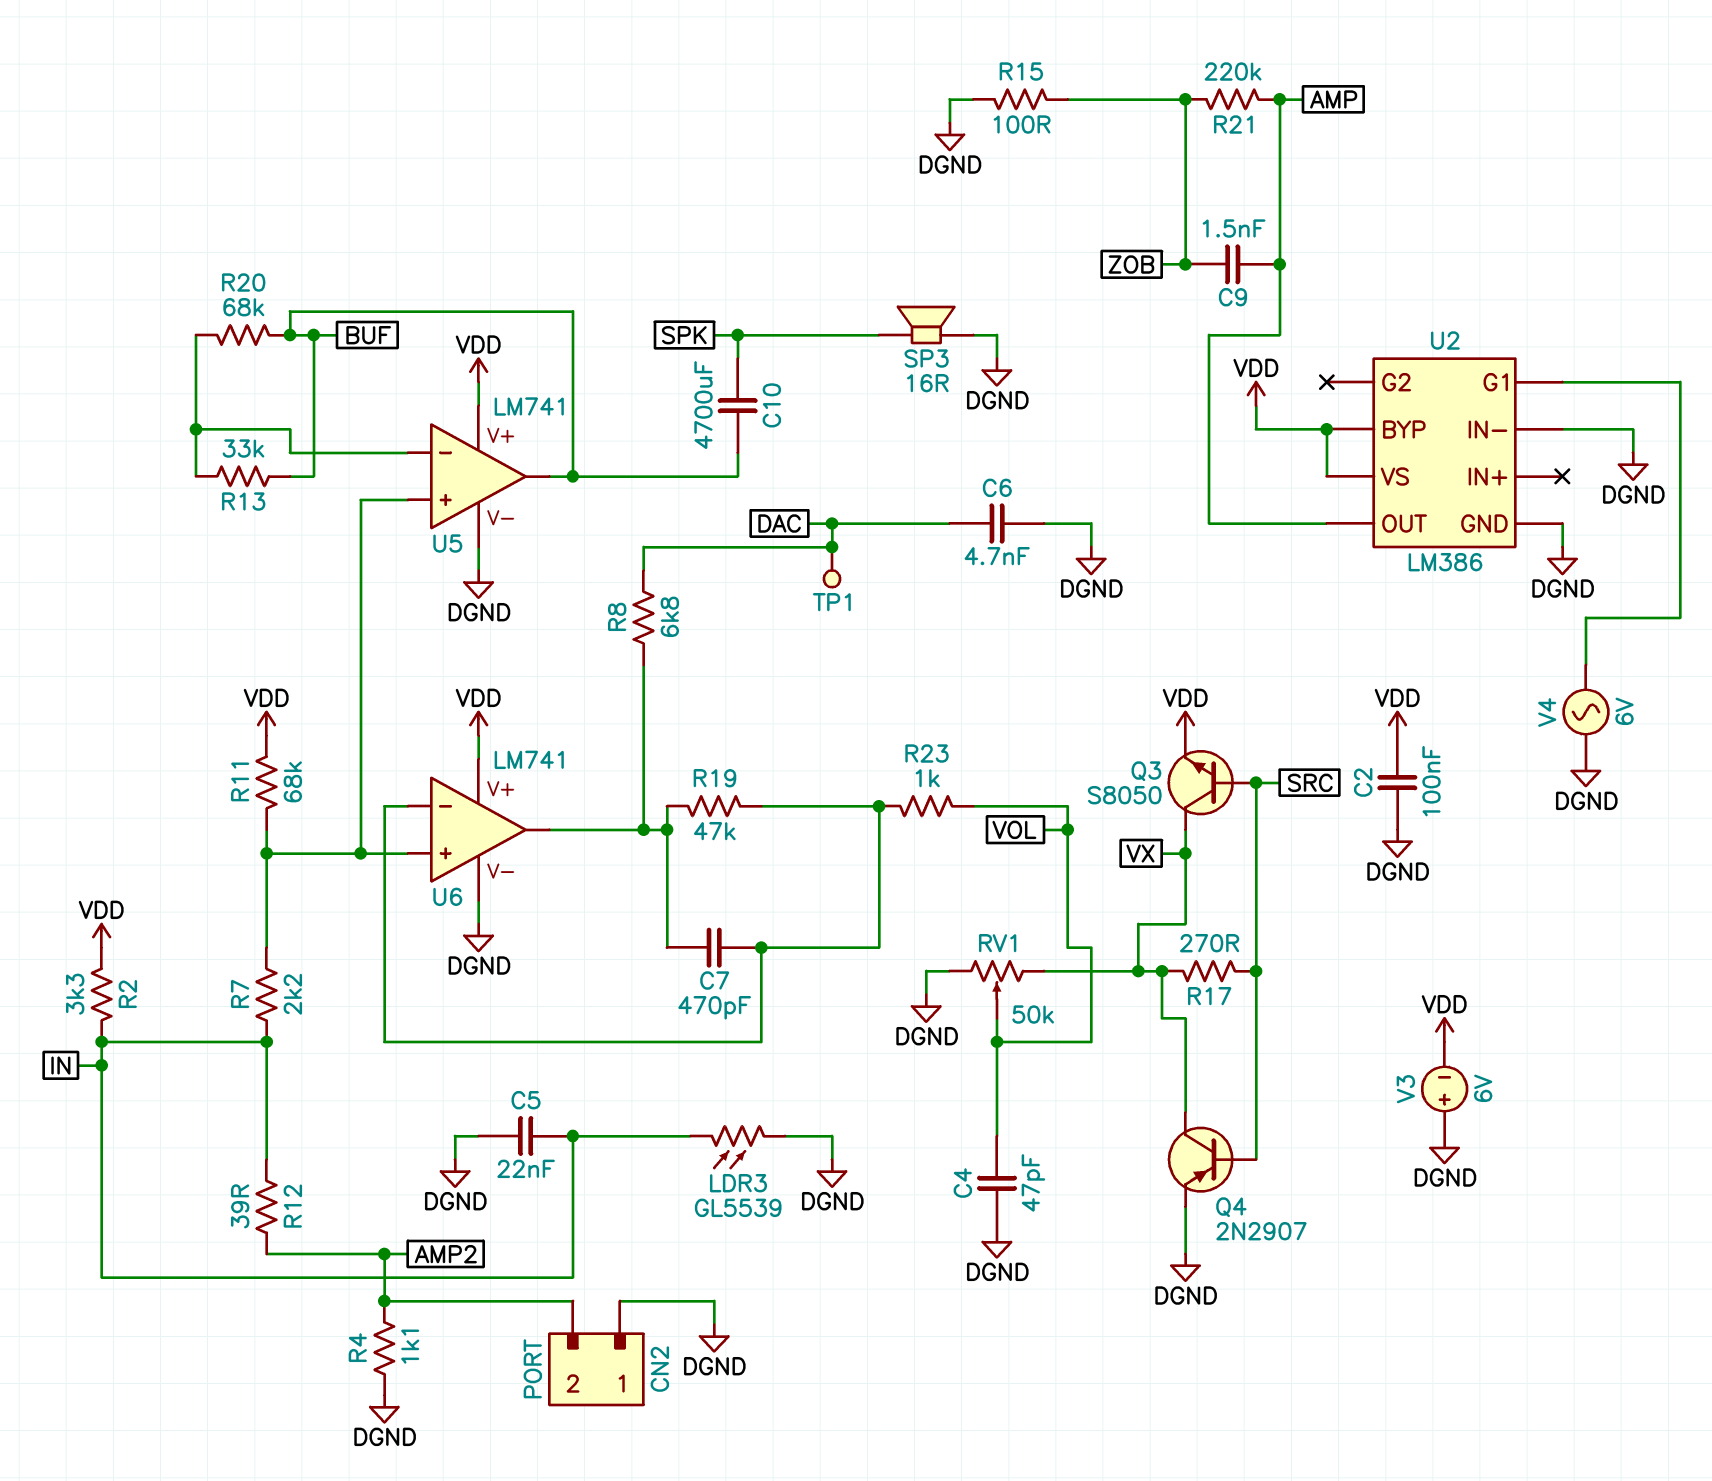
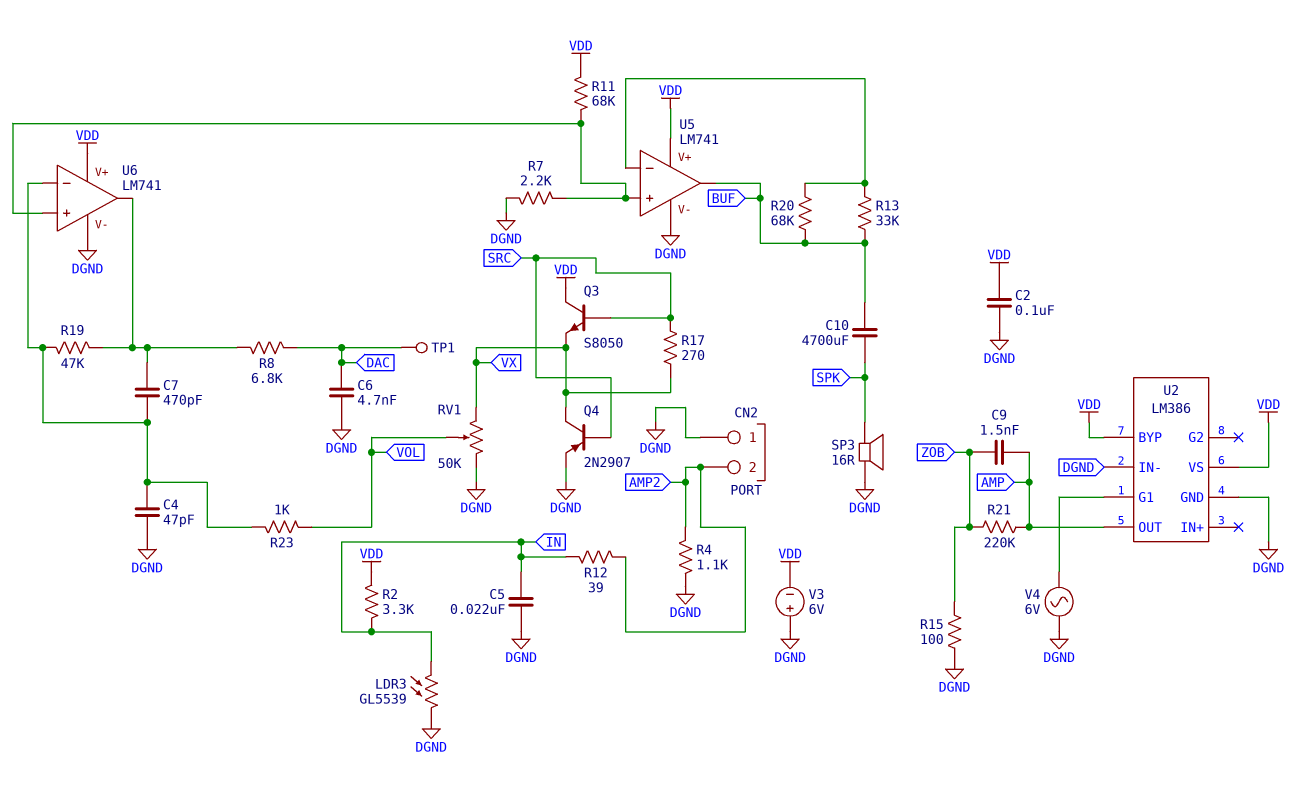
C4: 47pF (DGND, VOL) -> 47pF (DGND, U6/in-)
Q3: NPN S8050 (B SRC, C VX, E VDD) -> NPN S8050 (B SRC, C VDD, E VX)
R7: 2.2k (IN, U5/in+) -> 2.2k (DGND, U5/in+)

